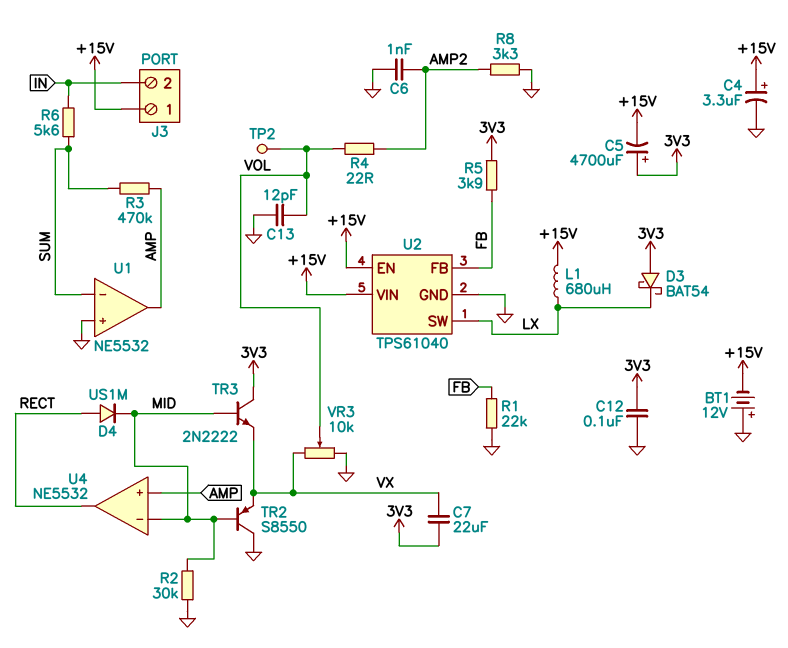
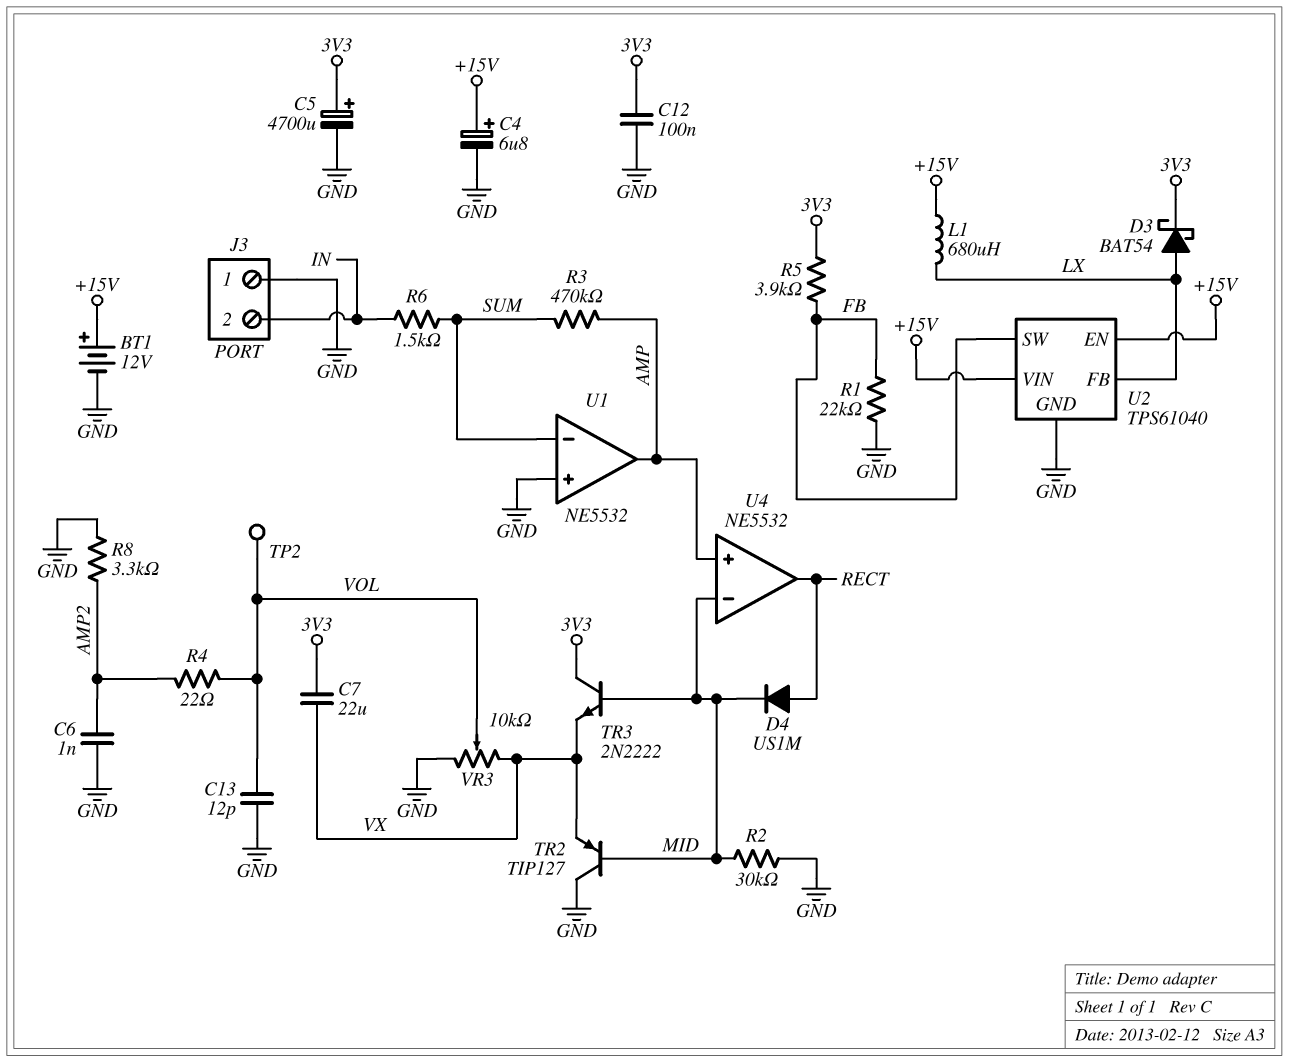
BT1: 12V (plus GND, minus +15V) -> 12V (plus +15V, minus GND)
C4: 3.3uF (plus +15V, minus GND) -> 6.8uF (plus +15V, minus GND)
C5: 4700uF (plus 3V3, minus +15V) -> 4700uF (plus 3V3, minus GND)
D3: schottky BAT54 (A 3V3, K LX) -> schottky BAT54 (A LX, K 3V3)
J3 pin 1: +15V -> GND
R6: 5.6k (IN, SUM) -> 1.5k (IN, SUM)
TR2: PNP S8550 (B MID, C GND, E VX) -> PNP TIP127 (B MID, C GND, E VX)
U2 pin FB: FB -> LX
U2 pin SW: LX -> FB

